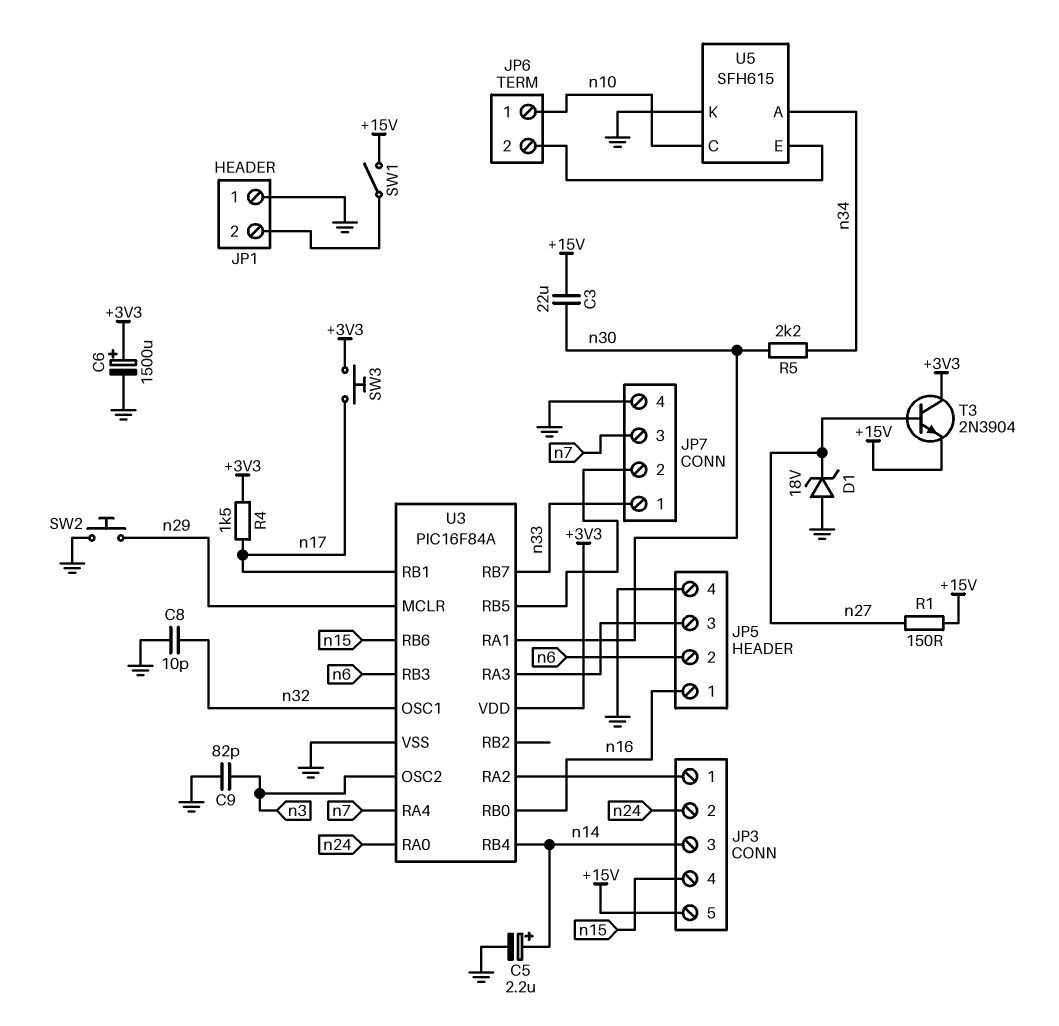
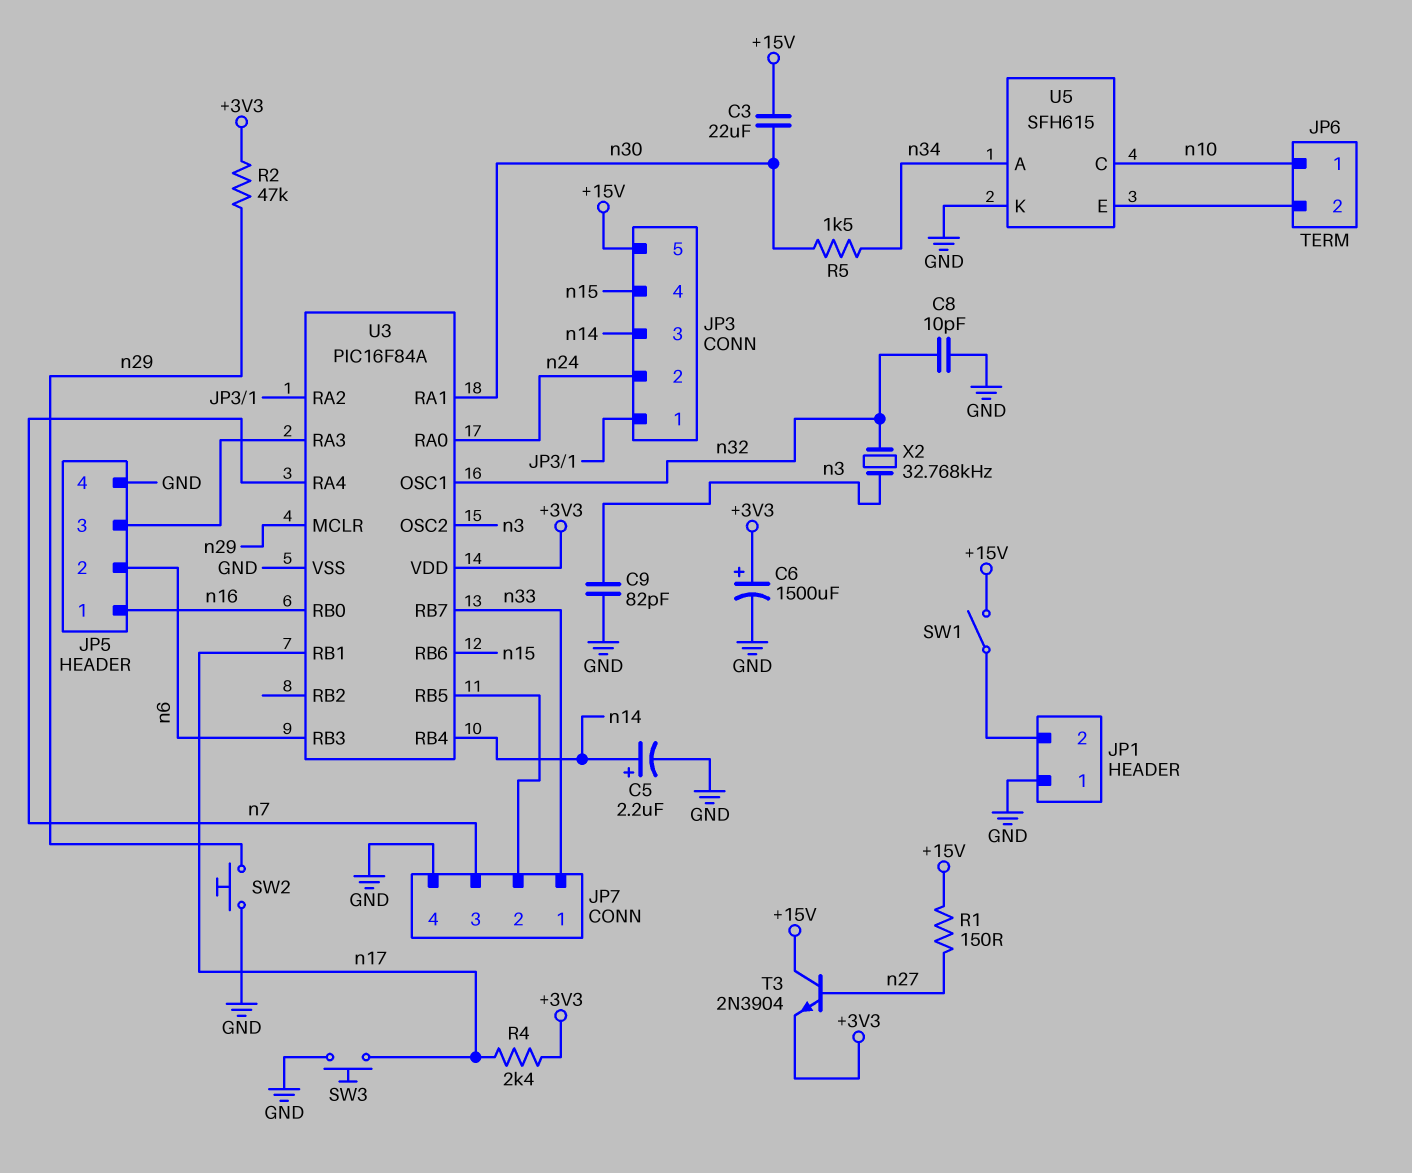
D1: zener 18V (A GND, K n27) -> none
R2: none -> 47k (+3V3, n29)
R4: 1.5k (+3V3, n17) -> 2.4k (+3V3, n17)
R5: 2.2k (n30, n34) -> 1.5k (n30, n34)
SW3: button (+3V3, n17) -> button (GND, n17)
T3: NPN 2N3904 (B n27, C +3V3, E +15V) -> NPN 2N3904 (B n27, C +15V, E +3V3)
X2: none -> 32.768kHz (n3, n32)

